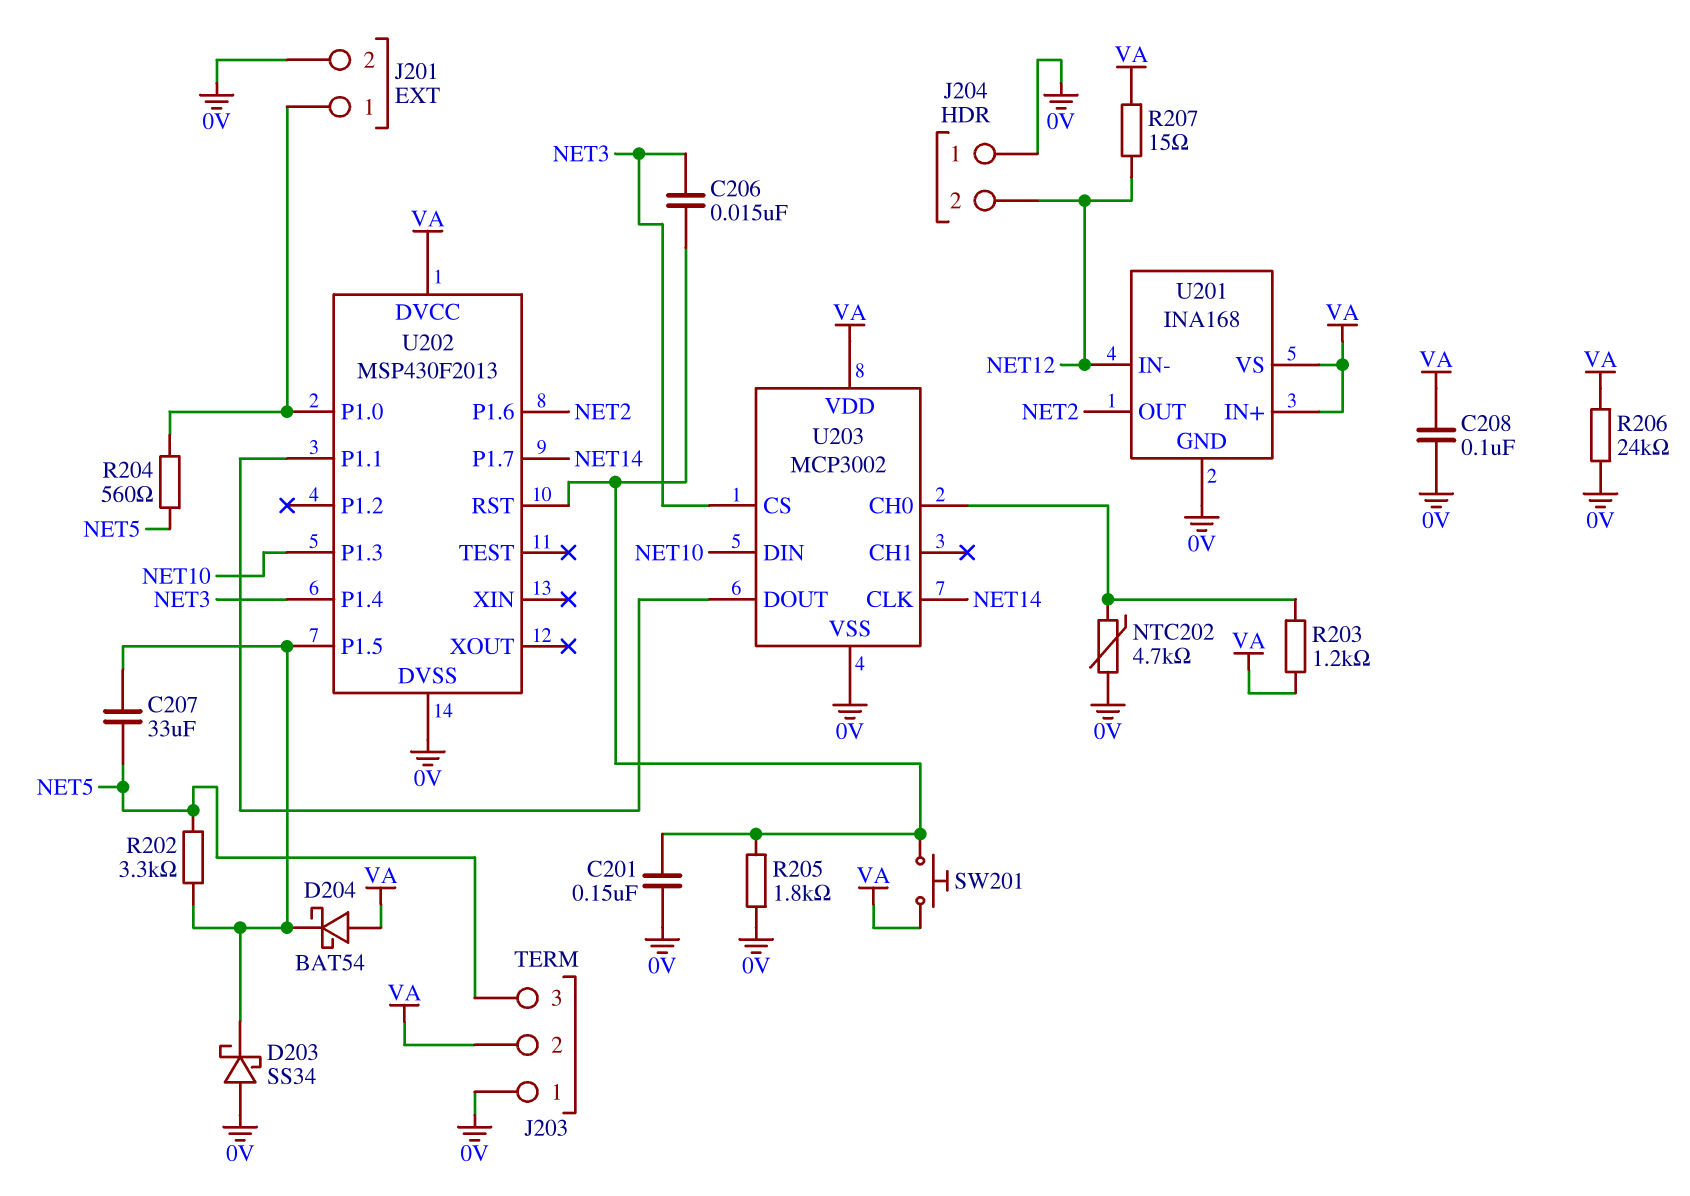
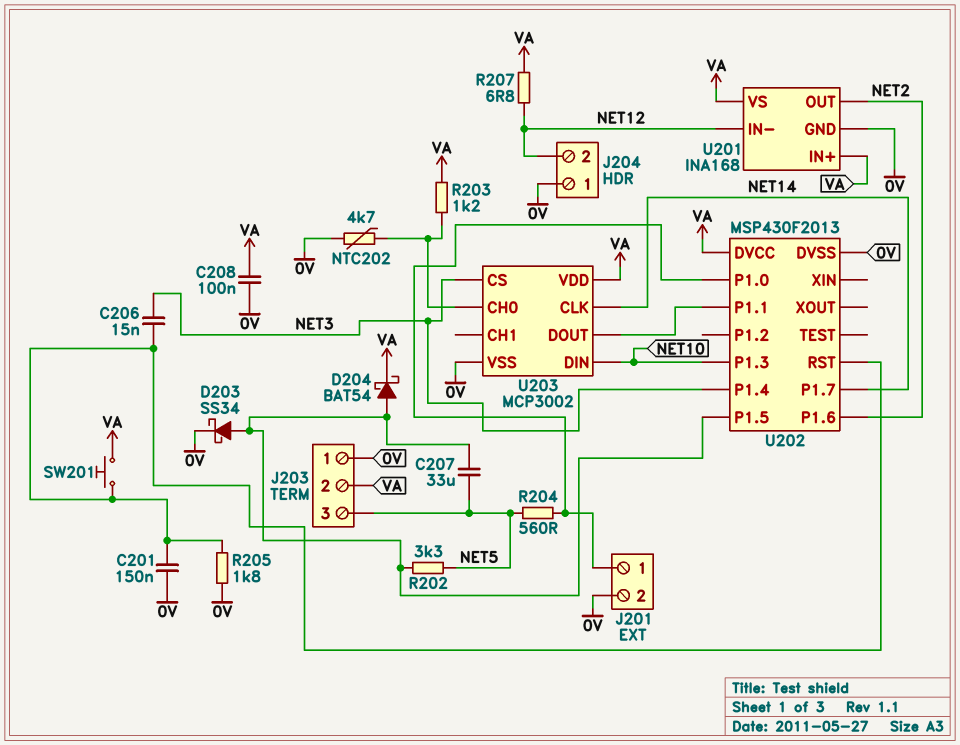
D203: schottky SS34 (A 0V, K U202/P1.5) -> schottky SS34 (A U202/P1.5, K 0V)
D204: schottky BAT54 (A VA, K U202/P1.5) -> schottky BAT54 (A U202/P1.5, K VA)
R206: 24k (0V, VA) -> none
R207: 15 (NET12, VA) -> 6.8 (NET12, VA)

